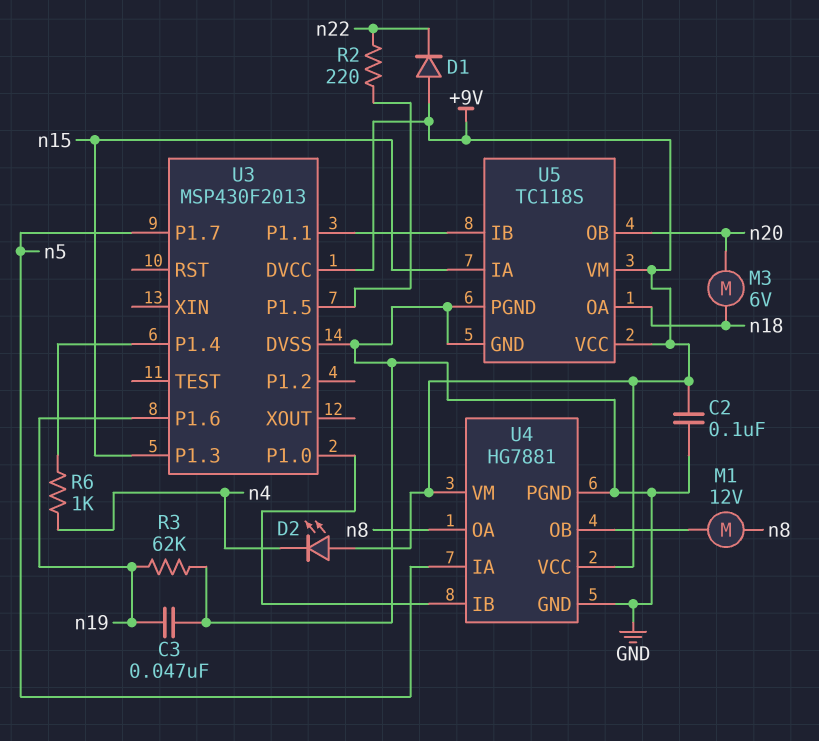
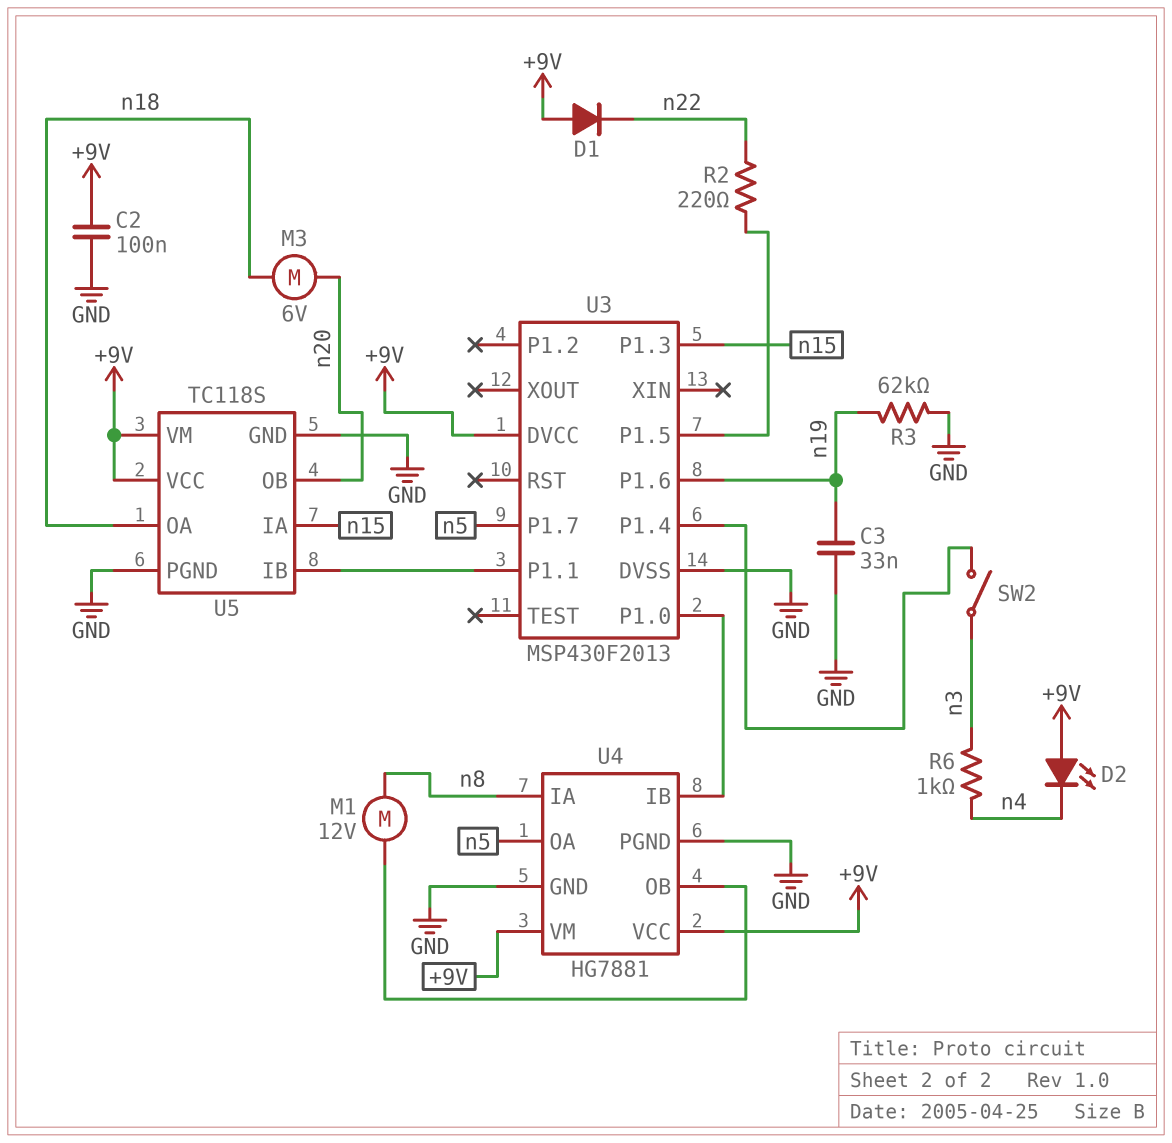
C3: 47nF (GND, n19) -> 33nF (GND, n19)
R6: 1k (U3/P1.4, n4) -> 1k (n3, n4)
SW2: none -> switch (U3/P1.4, n3)
U4 pin IA: n5 -> n8
U4 pin OA: n8 -> n5

